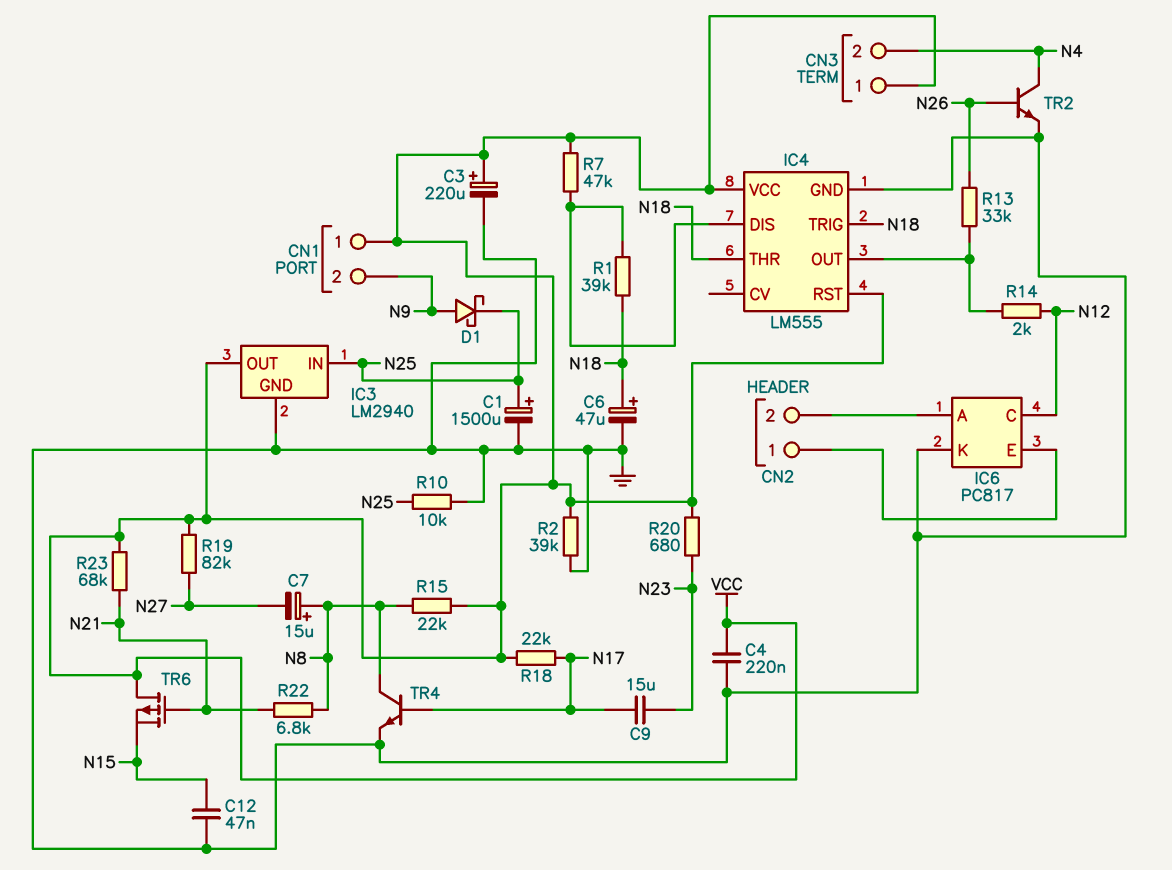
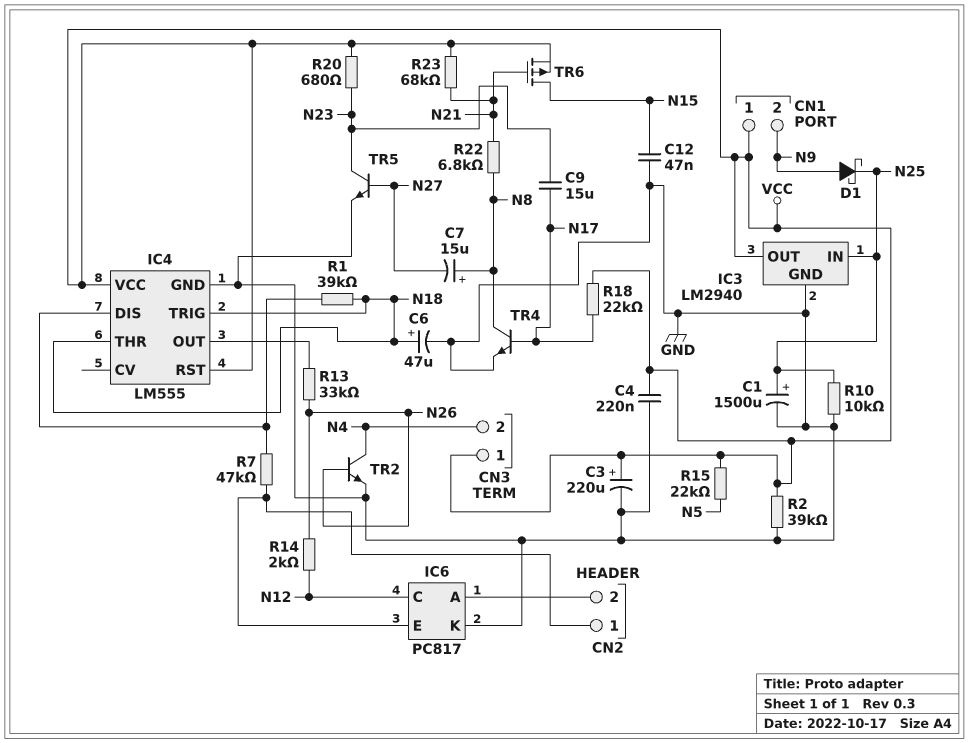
R7: 47k (IC4/DIS, VCC) -> 47k (CN2/1, IC4/DIS)
R14: 2k (IC4/OUT, N12) -> 2k (N12, N26)
R15: 22k (N8, VCC) -> 22k (N5, VCC)
R19: 82k (N27, VCC) -> none
TR5: none -> NPN (B N27, C N23, E GND)
TR6: PMOS (G N21, D VCC, S N15) -> PMOS (G N21, D N15, S VCC)

